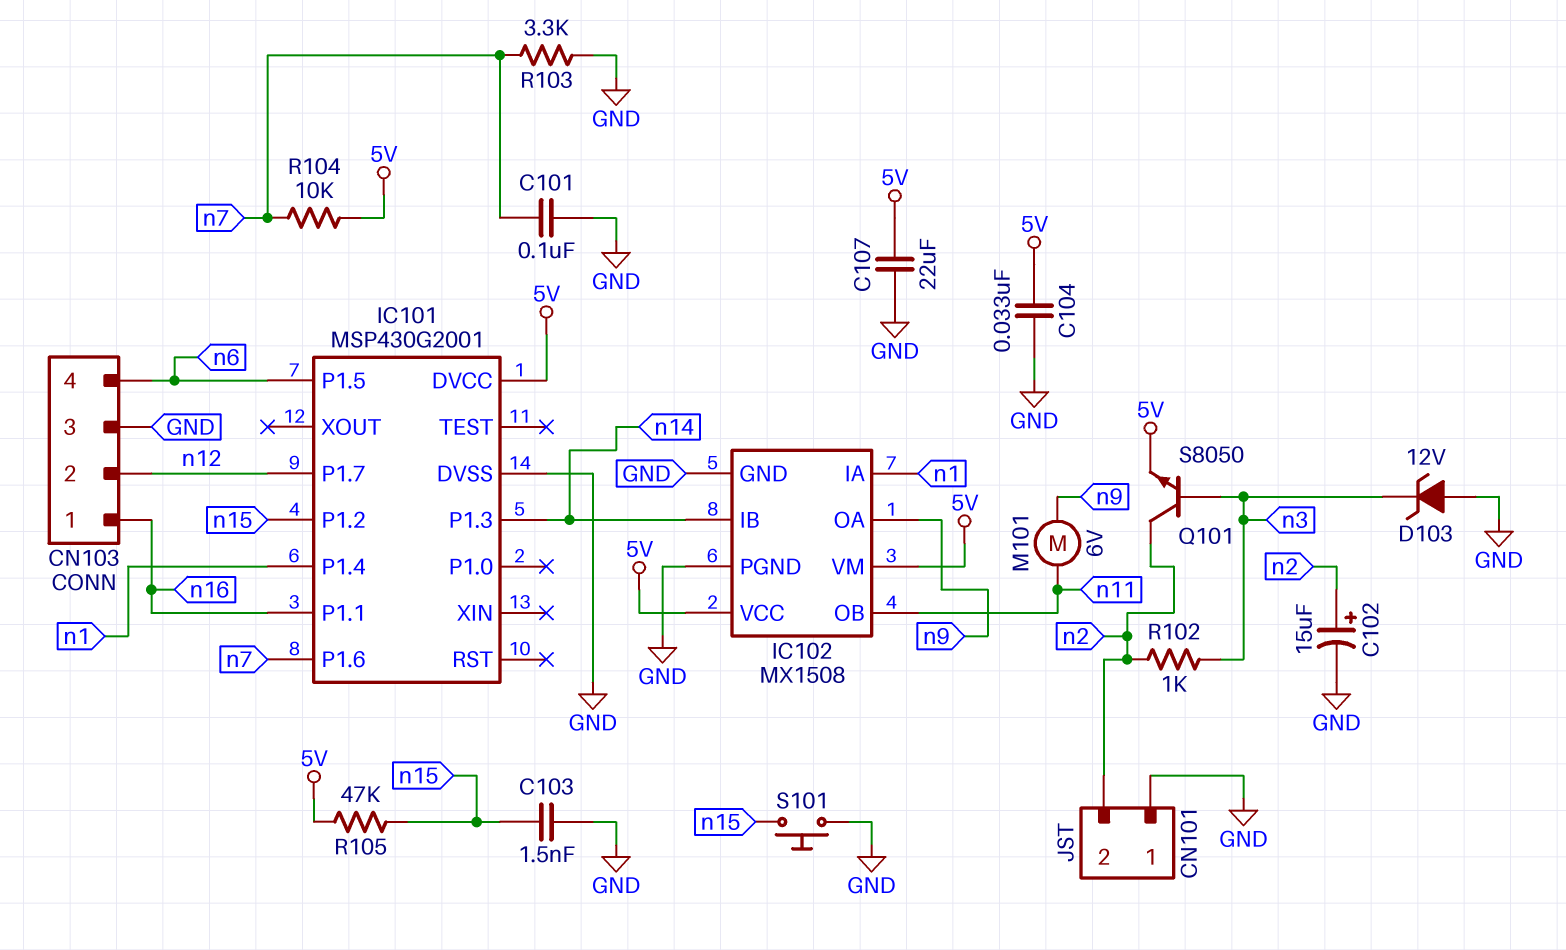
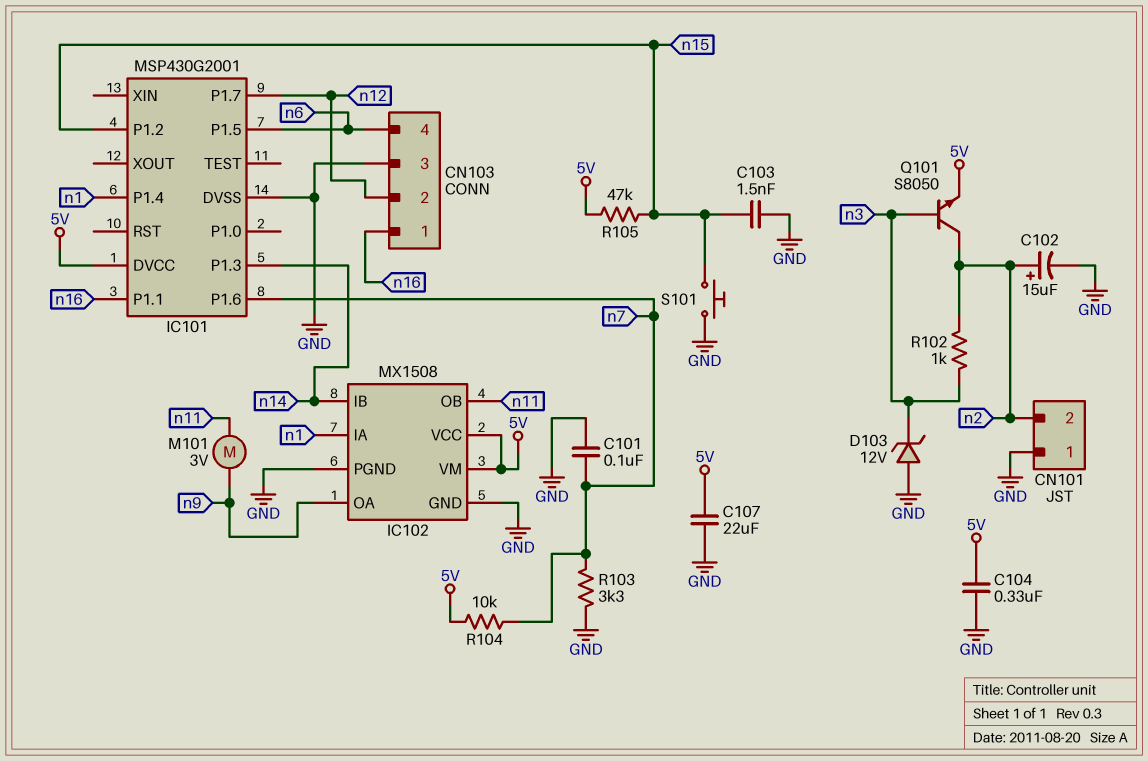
C104: 33nF (5V, GND) -> 330nF (5V, GND)
M101: motor 6V (n9, n11) -> motor 3V (n9, n11)

